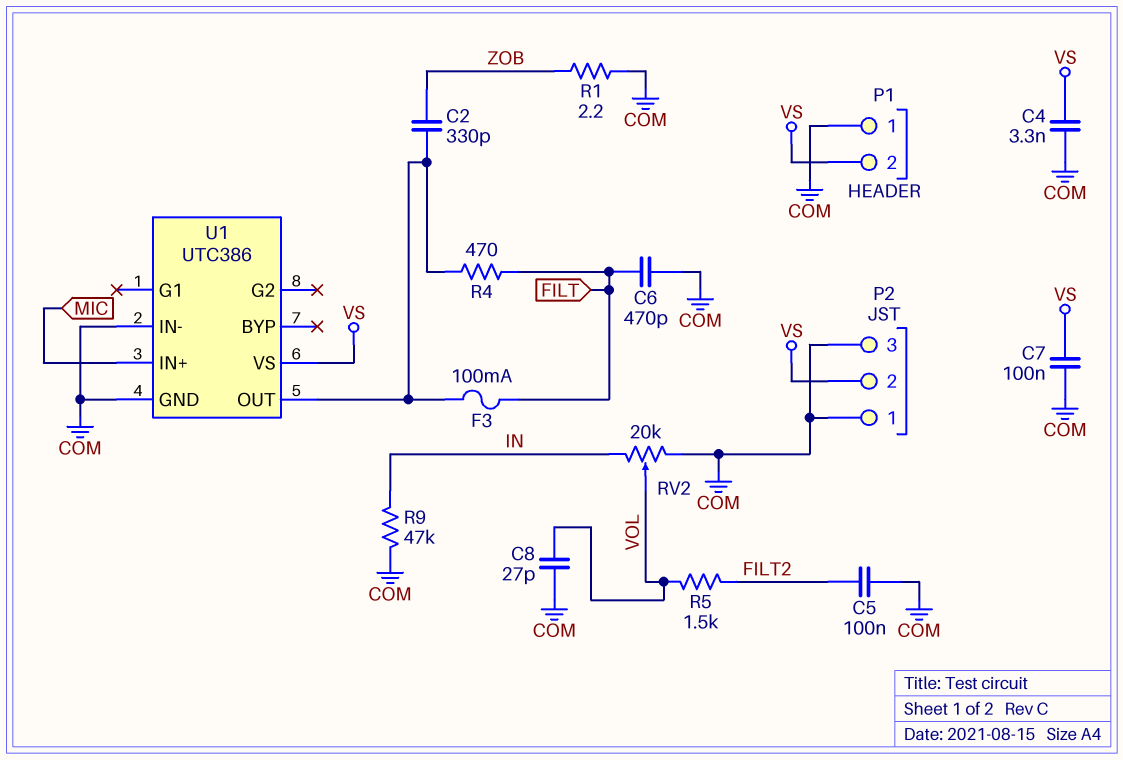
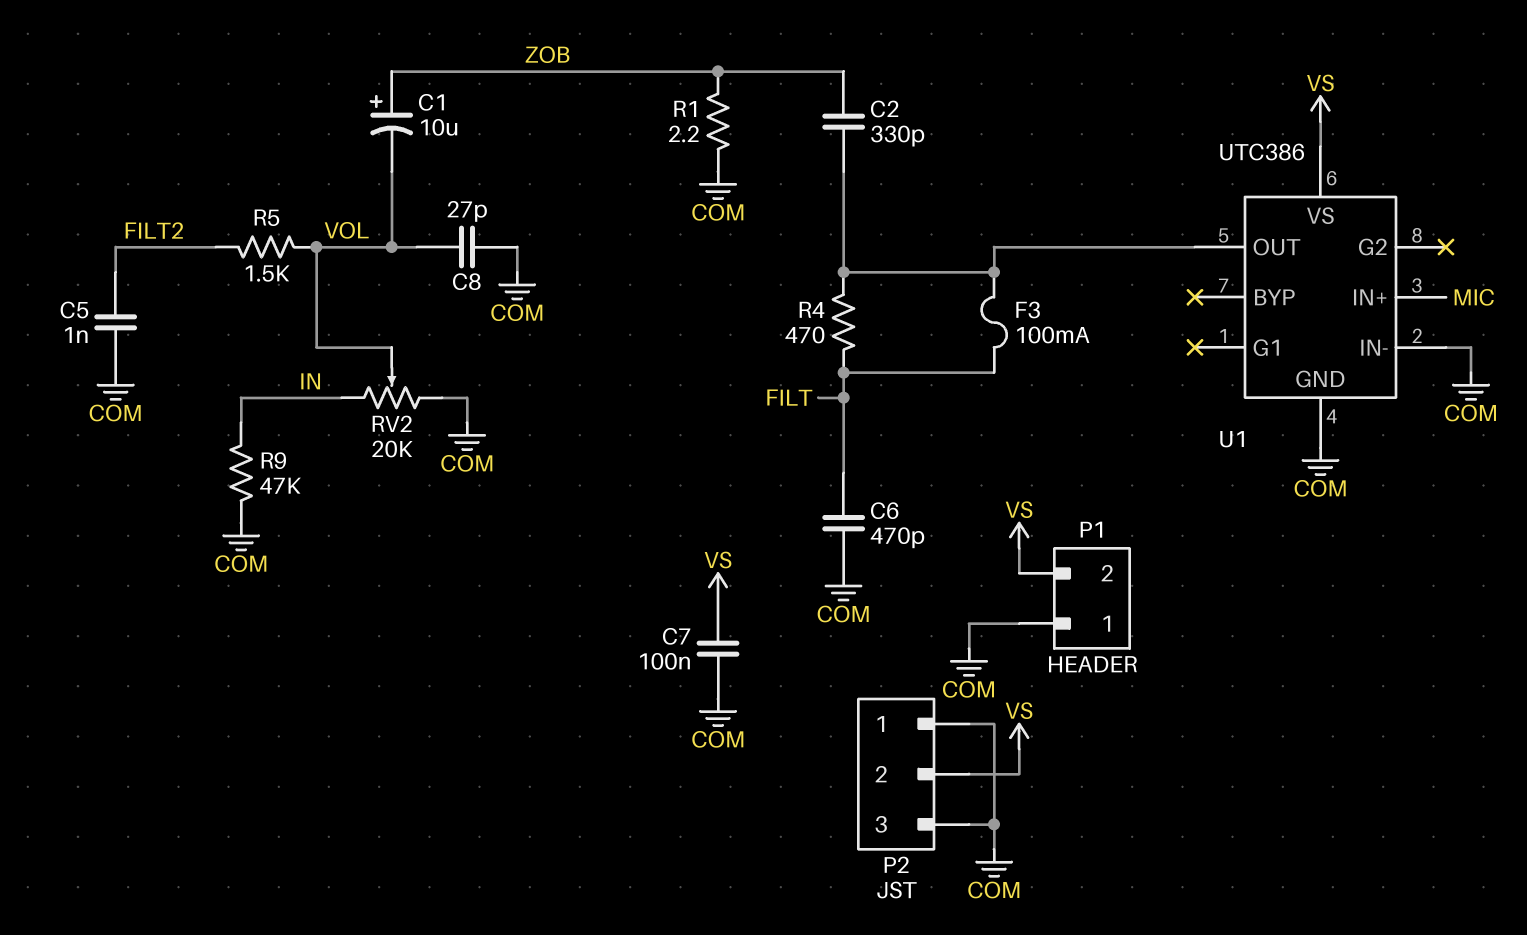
C1: none -> 10uF (plus ZOB, minus VOL)
C4: 3.3nF (COM, VS) -> none
C5: 100nF (COM, FILT2) -> 1nF (COM, FILT2)

